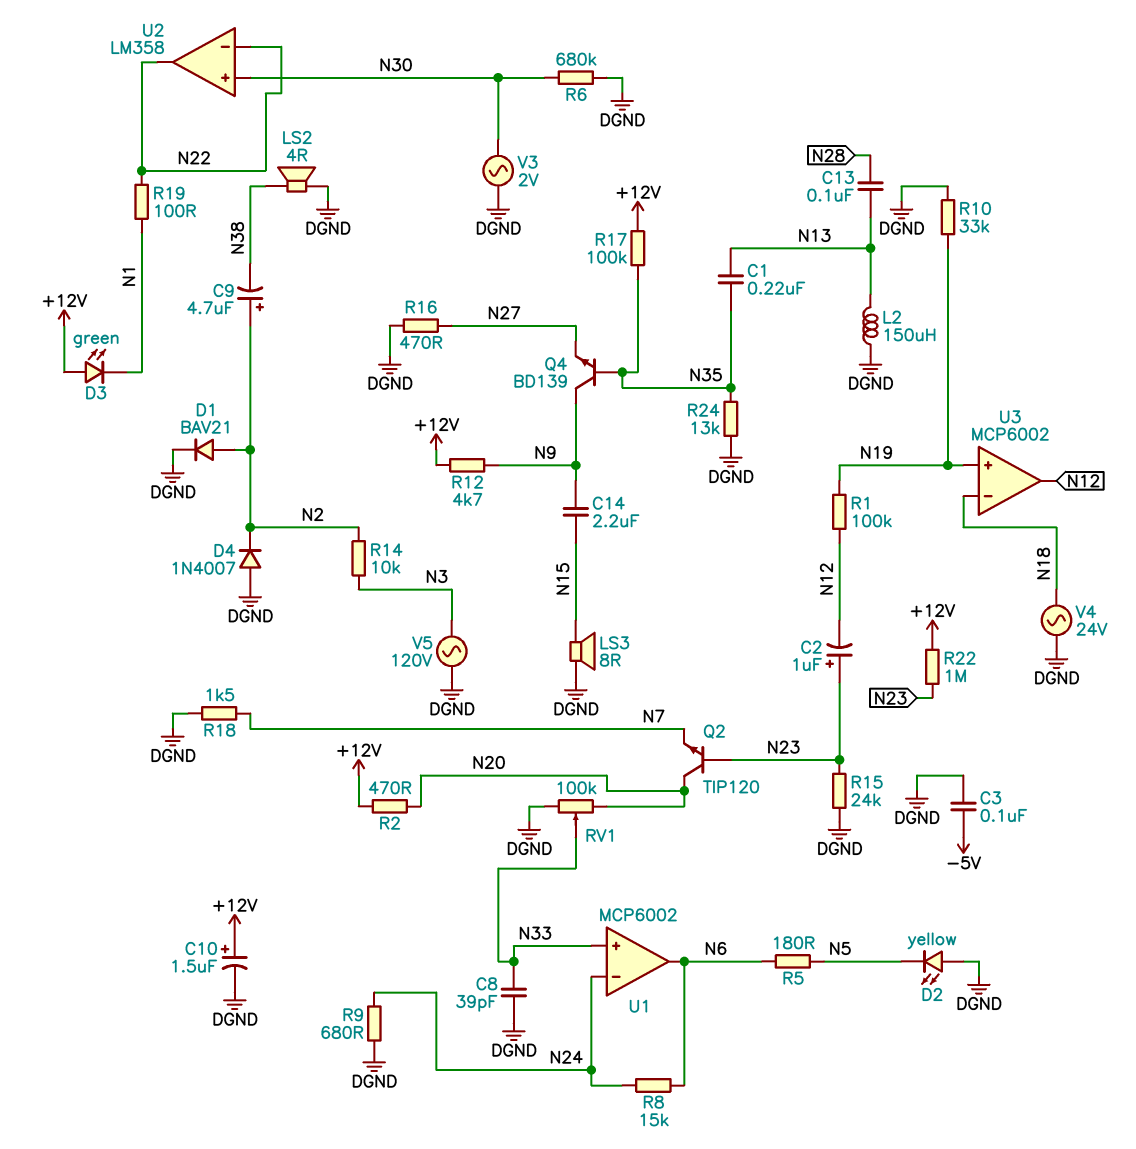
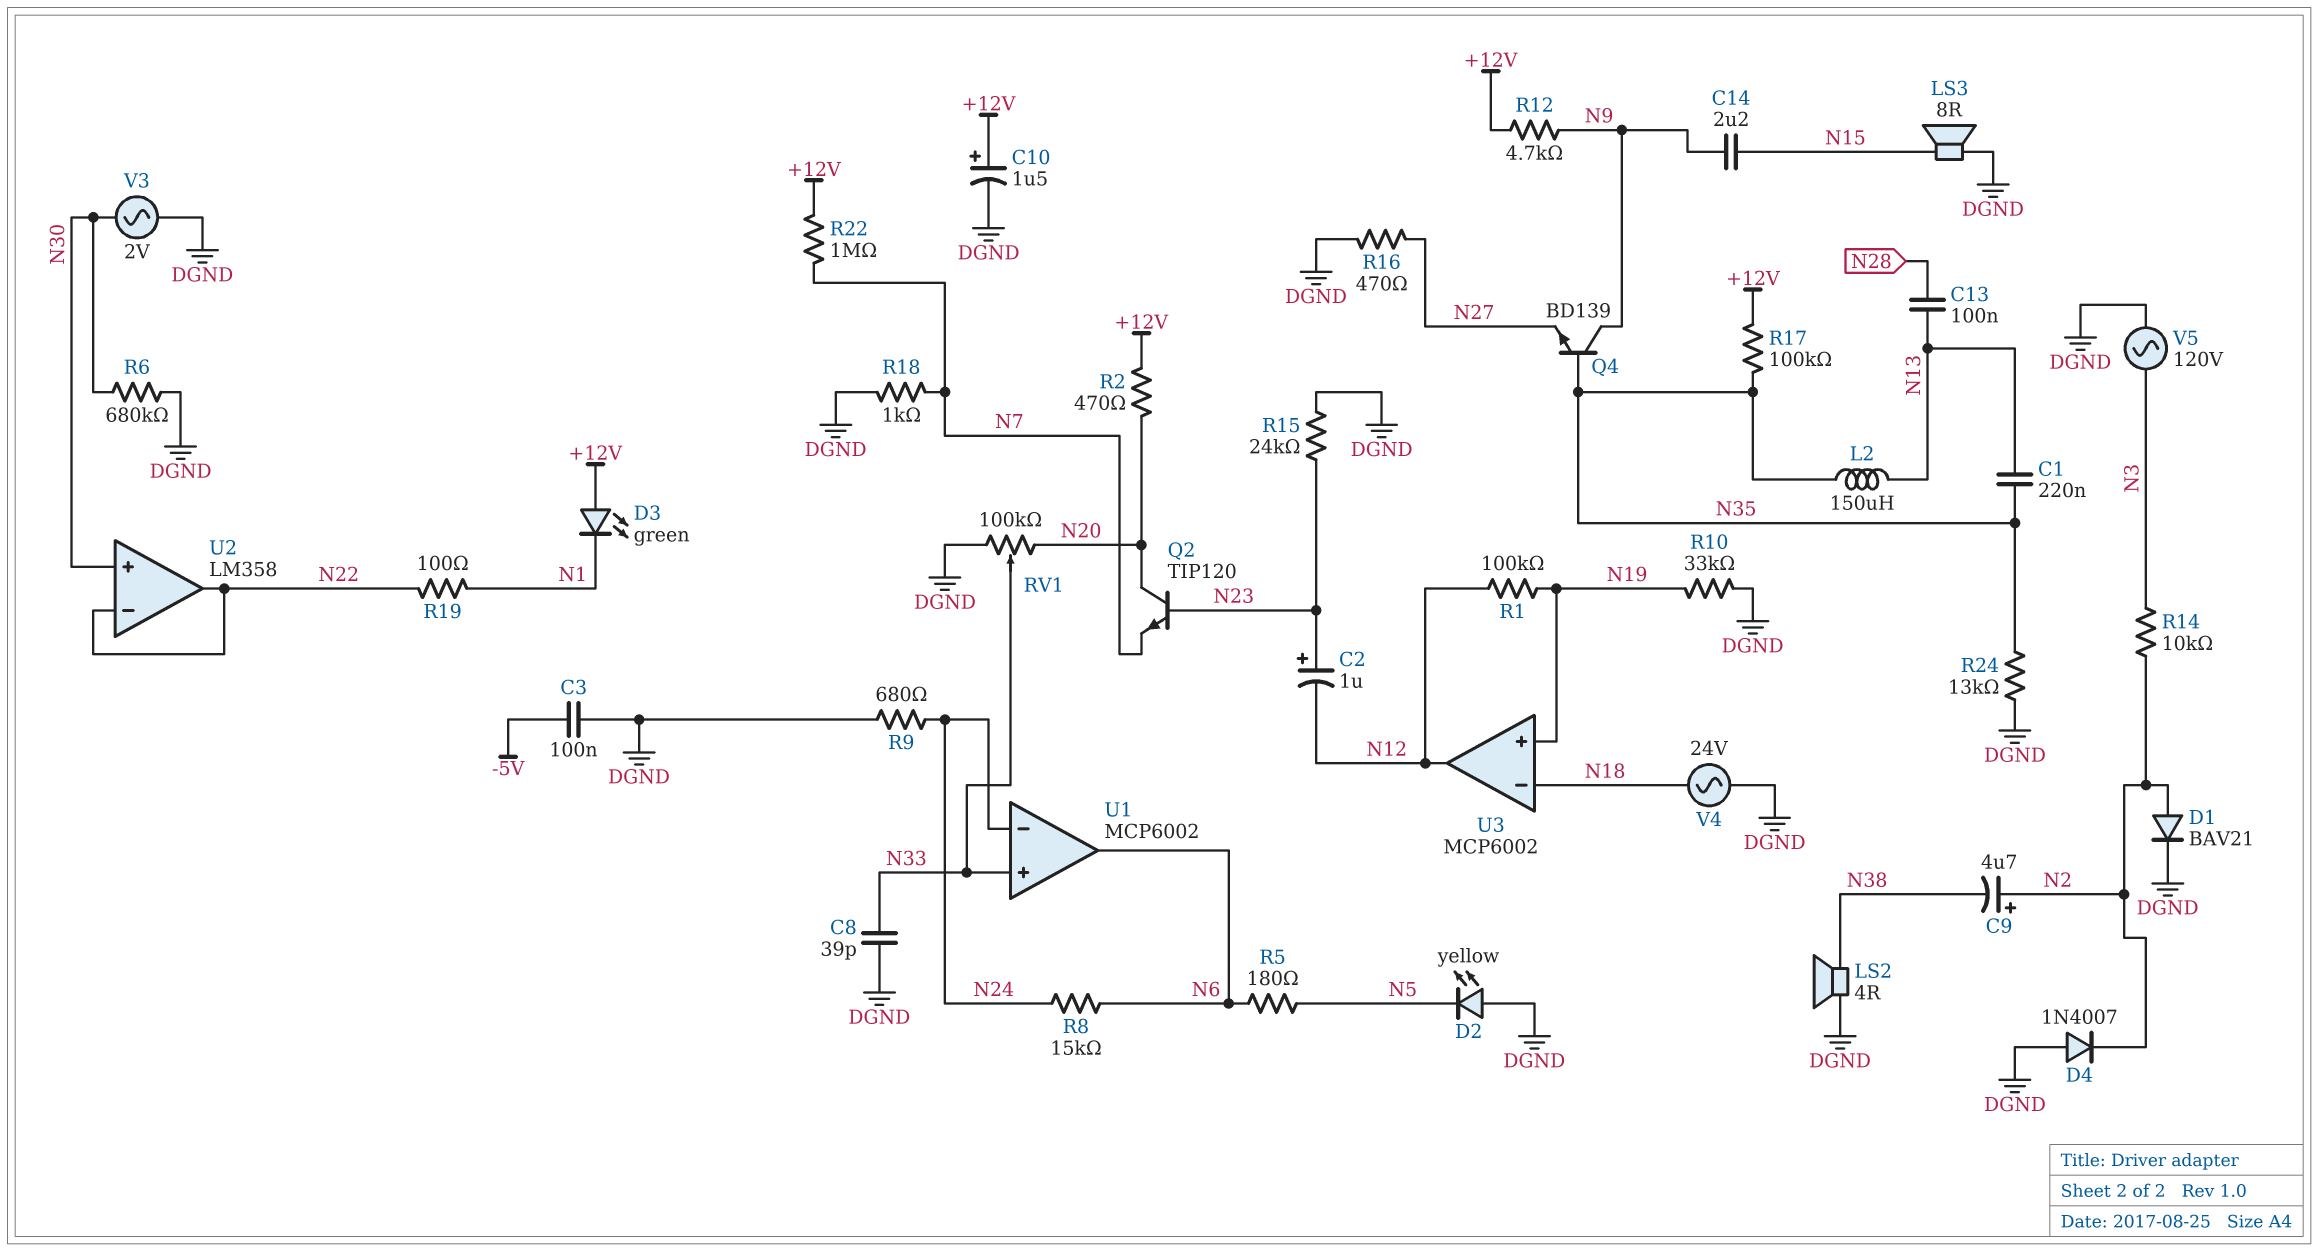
L2: 150uH (DGND, N13) -> 150uH (N13, N35)
R18: 1.5k (DGND, N7) -> 1k (DGND, N7)
R22: 1M (+12V, N23) -> 1M (+12V, N7)

